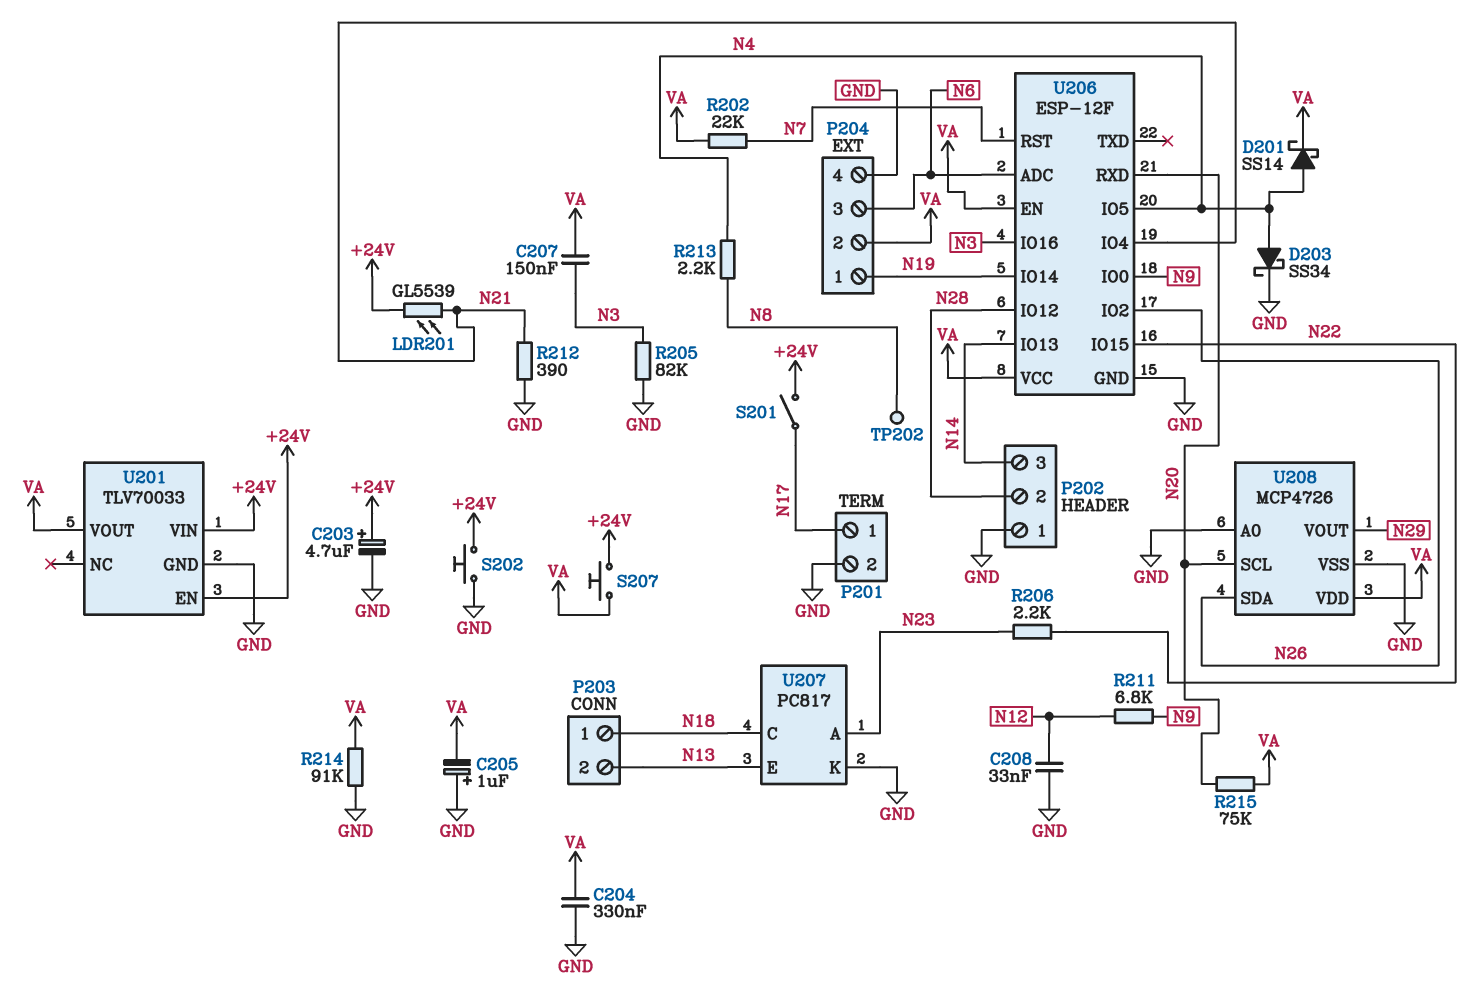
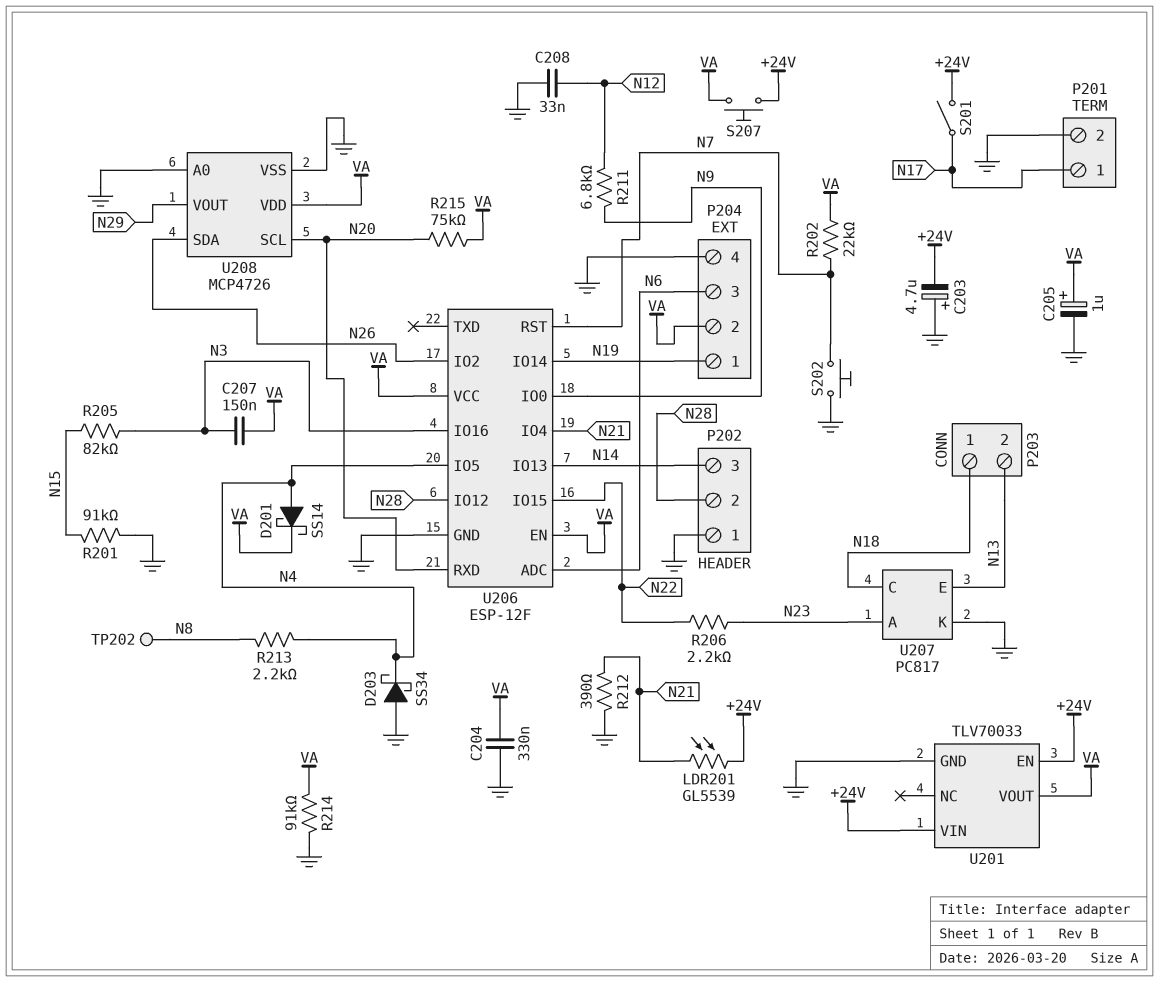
C203: 4.7uF (plus +24V, minus GND) -> 4.7uF (plus GND, minus +24V)
C205: 1uF (plus GND, minus VA) -> 1uF (plus VA, minus GND)
D203: schottky SS34 (A N4, K GND) -> schottky SS34 (A GND, K N4)
R201: none -> 91k (GND, N15)
R205: 82k (GND, N3) -> 82k (N3, N15)
S202: button (+24V, GND) -> button (GND, N7)

